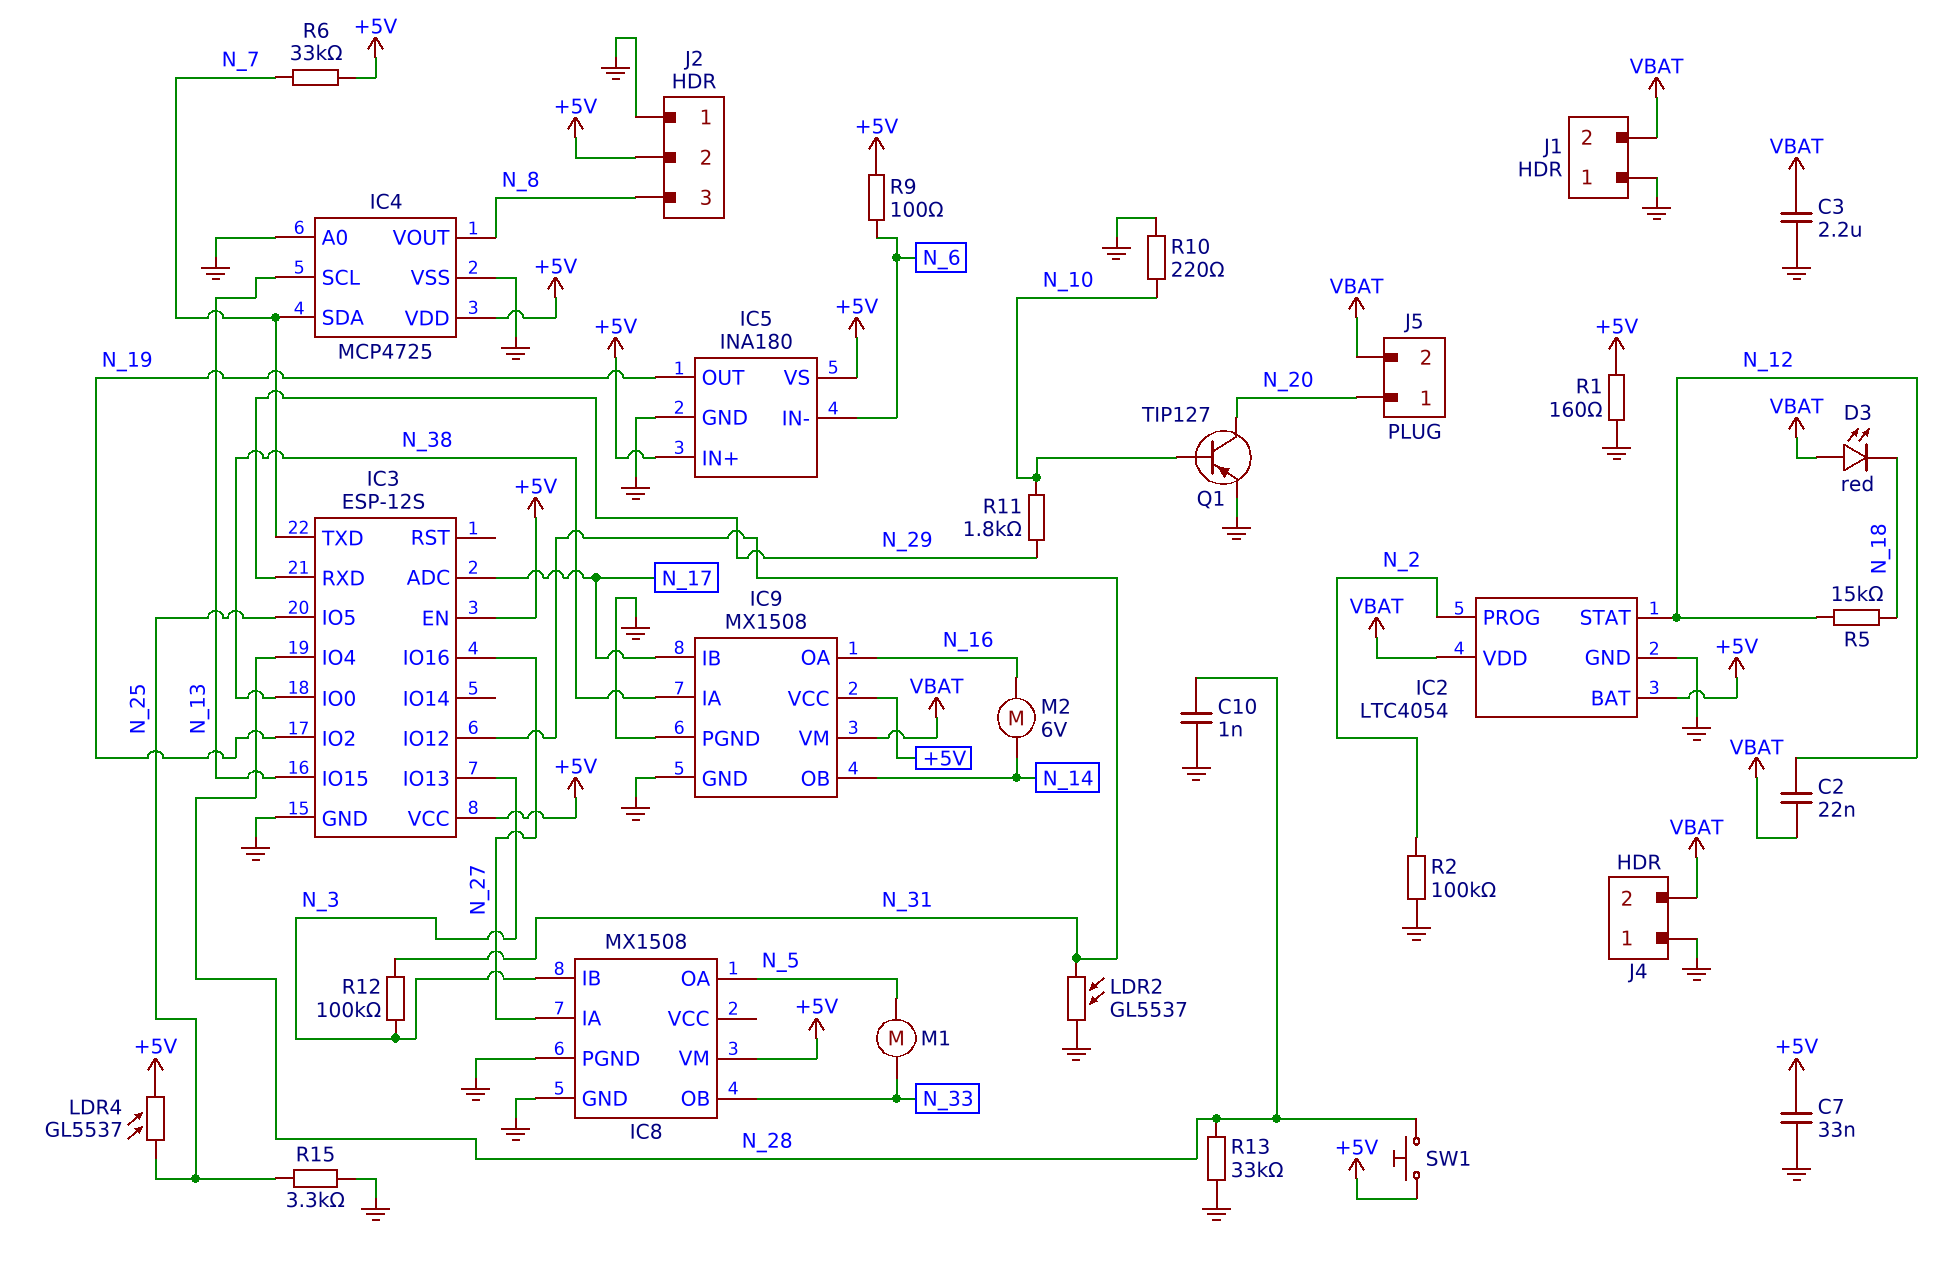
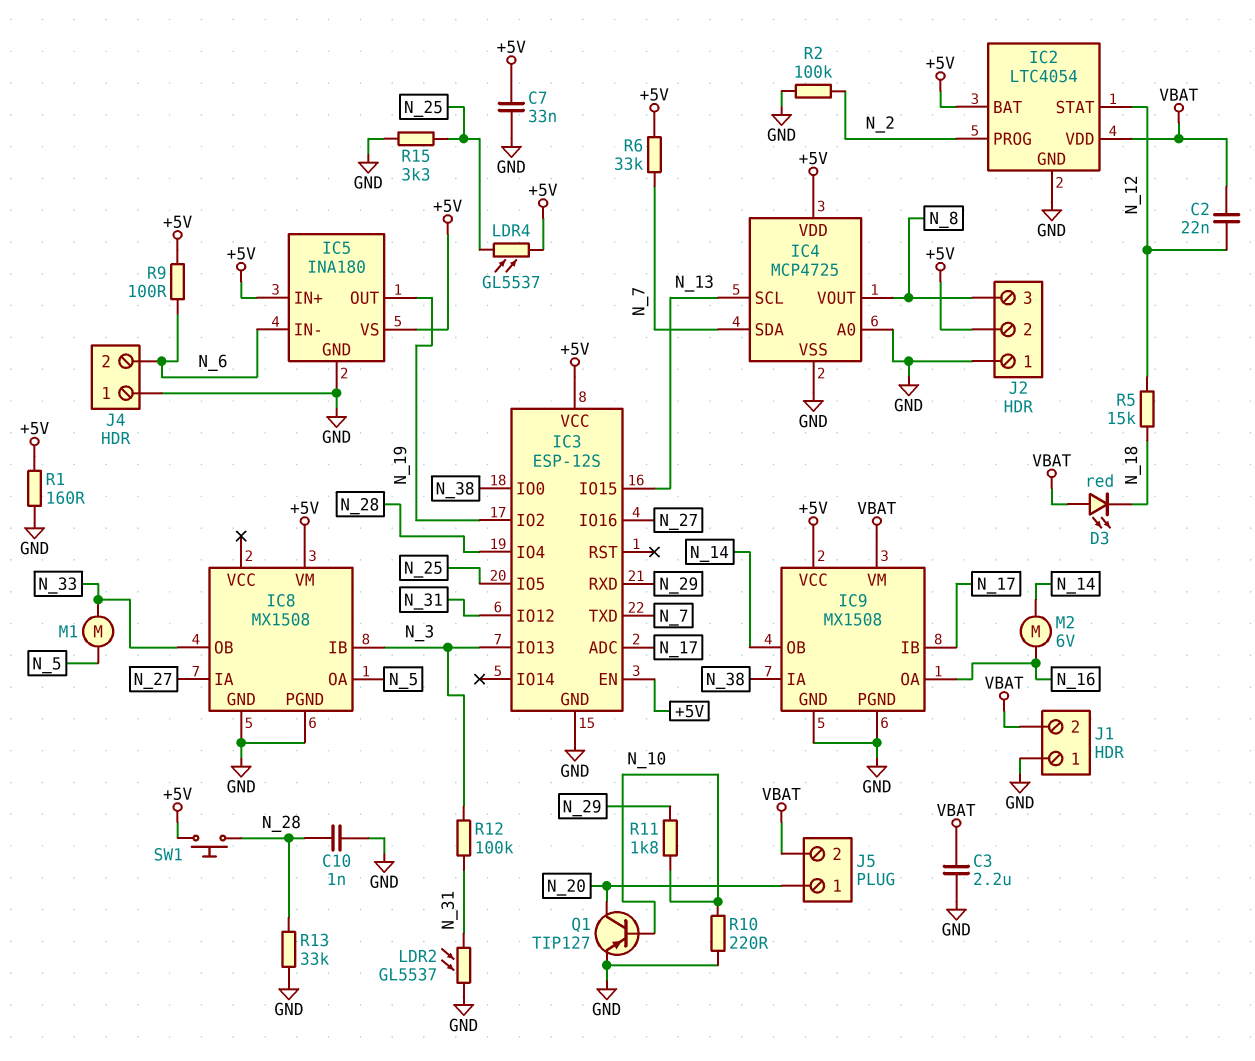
J4 pin 2: VBAT -> N_6

